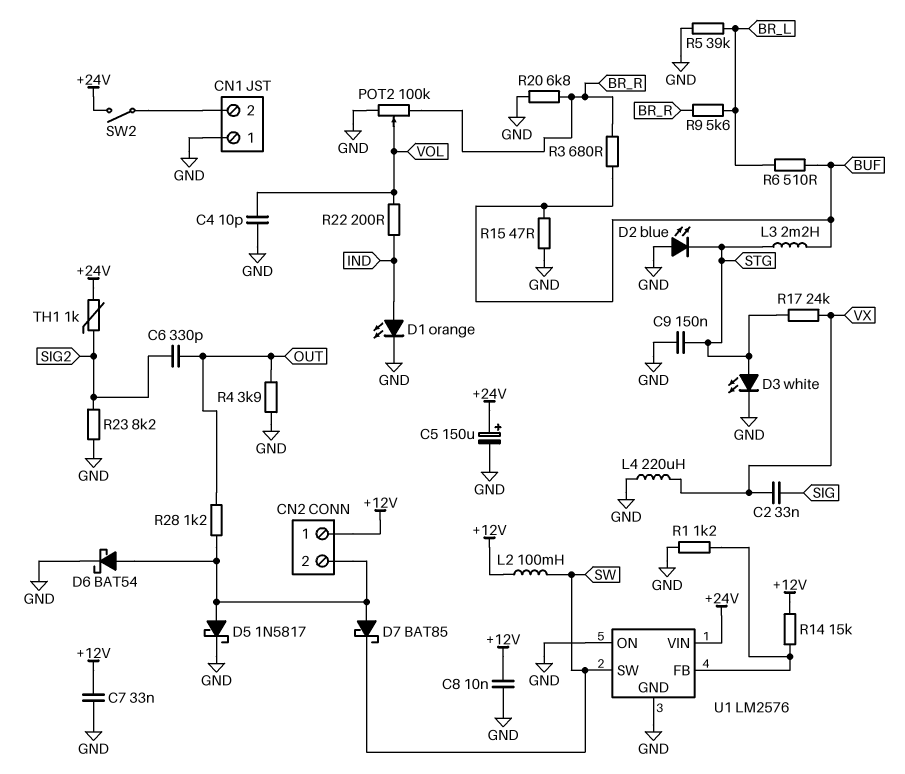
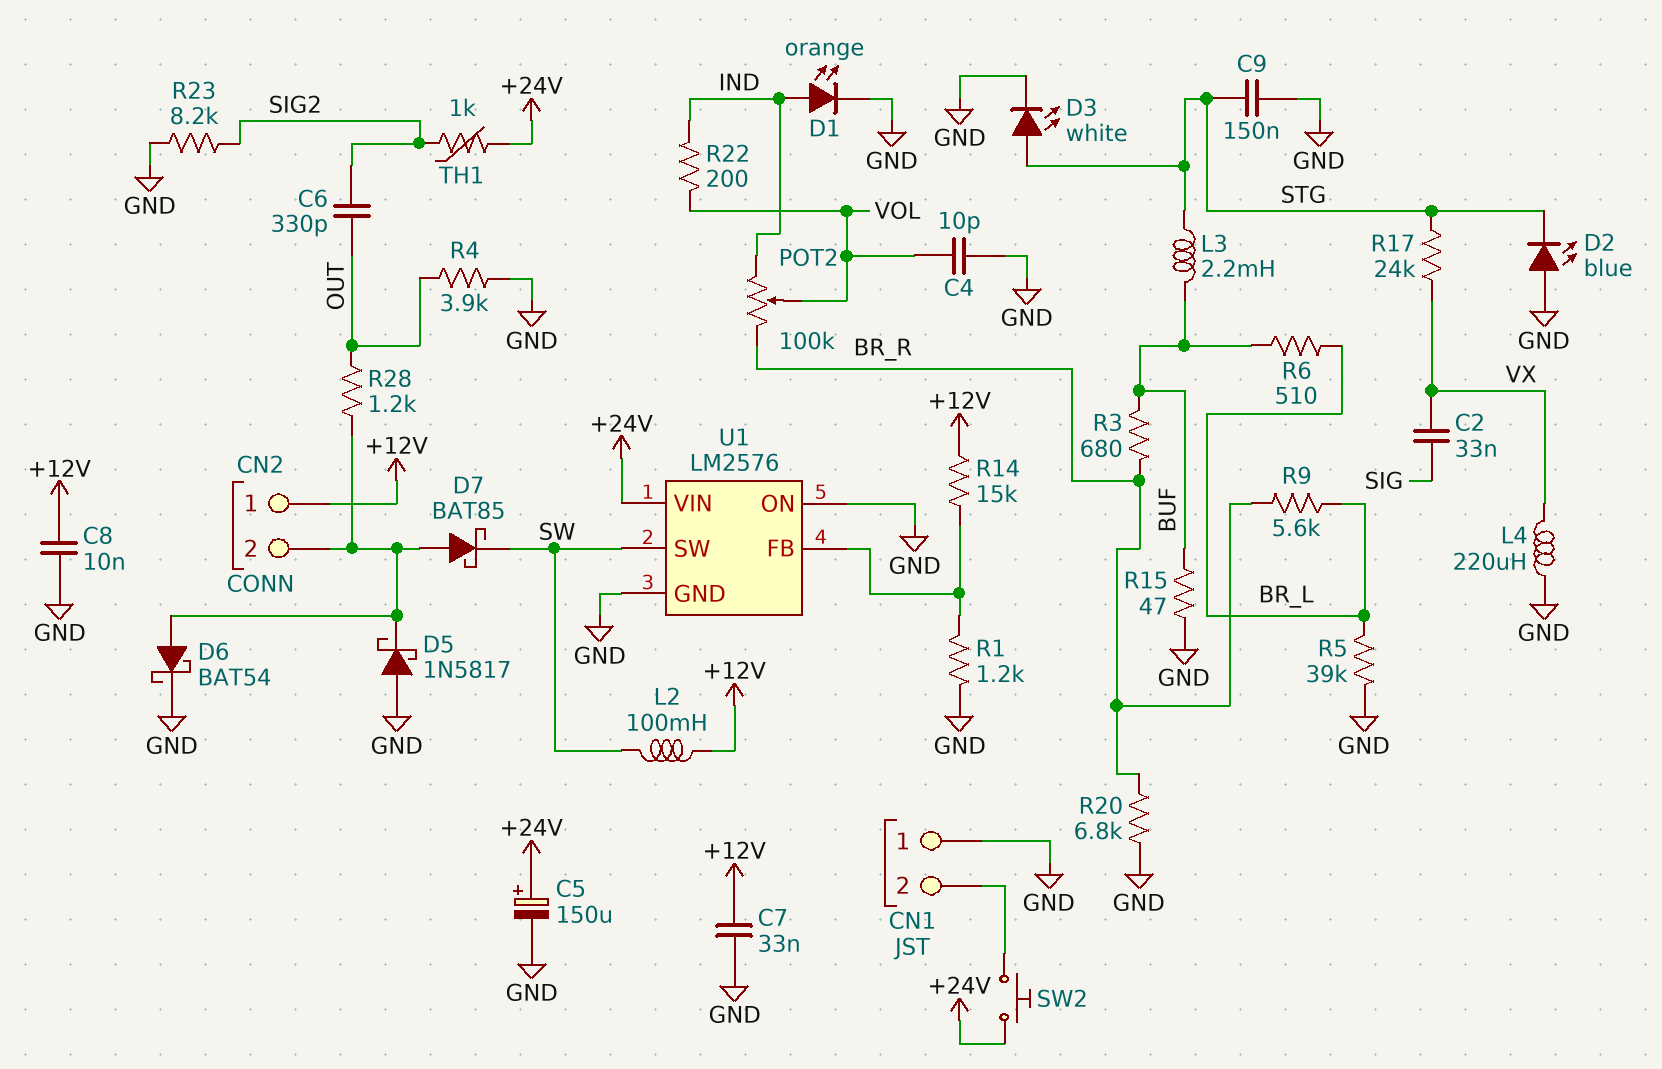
D5: schottky 1N5817 (A CN2/2, K GND) -> schottky 1N5817 (A GND, K CN2/2)
POT2: 100k (BR_R, GND, wiper VOL) -> 100k (BR_R, IND, wiper VOL)
SW2: switch (+24V, CN1/2) -> button (+24V, CN1/2)

